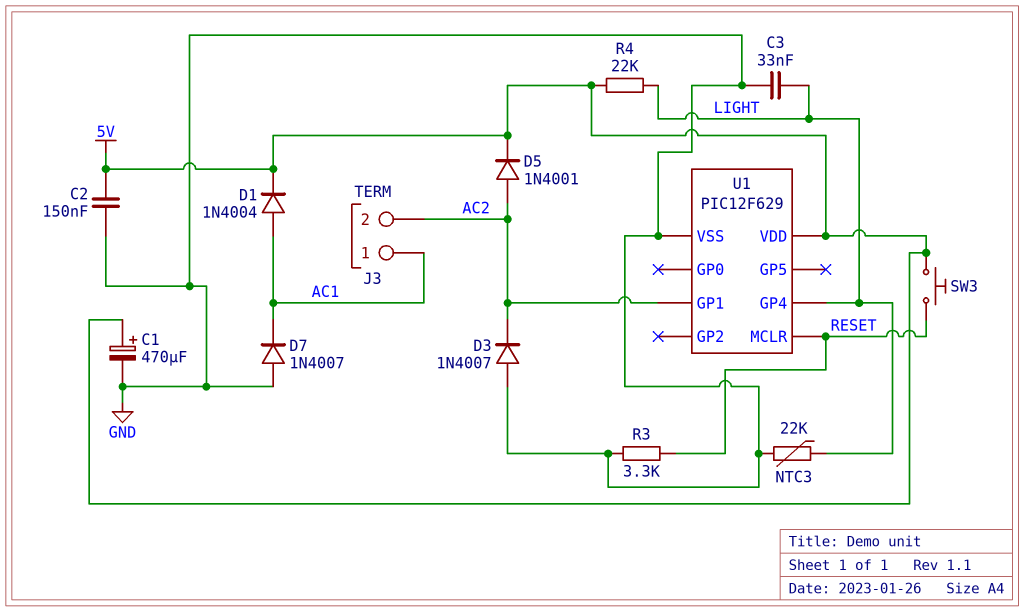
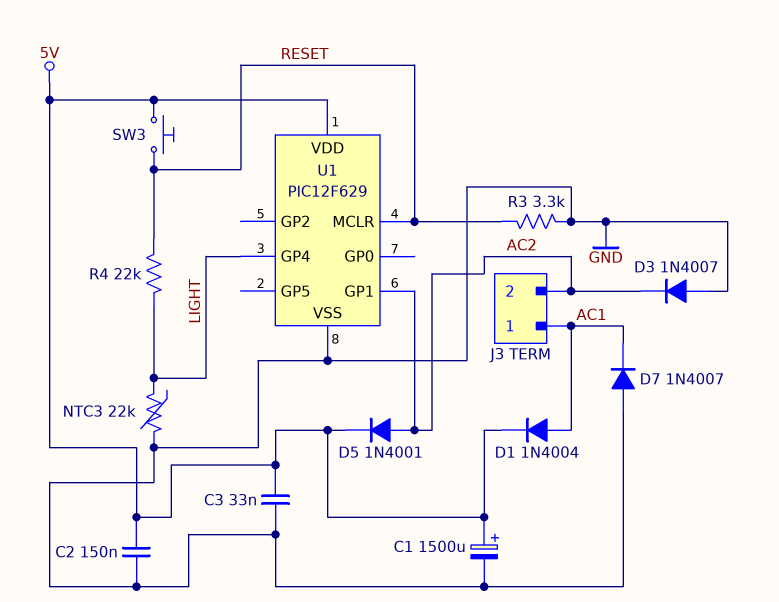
C1: 470uF (plus 5V, minus GND) -> 1500uF (plus 5V, minus GND)
C3: 33nF (GND, LIGHT) -> 33nF (5V, GND)
R4: 22k (5V, LIGHT) -> 22k (LIGHT, RESET)

